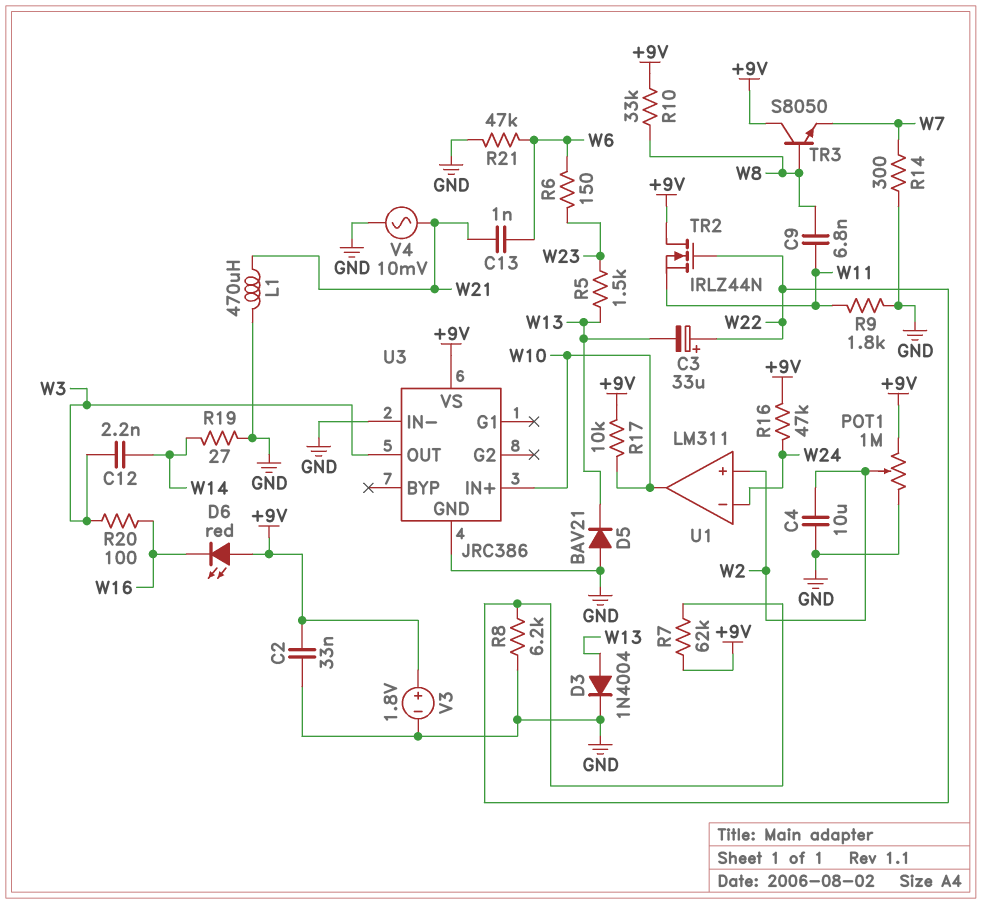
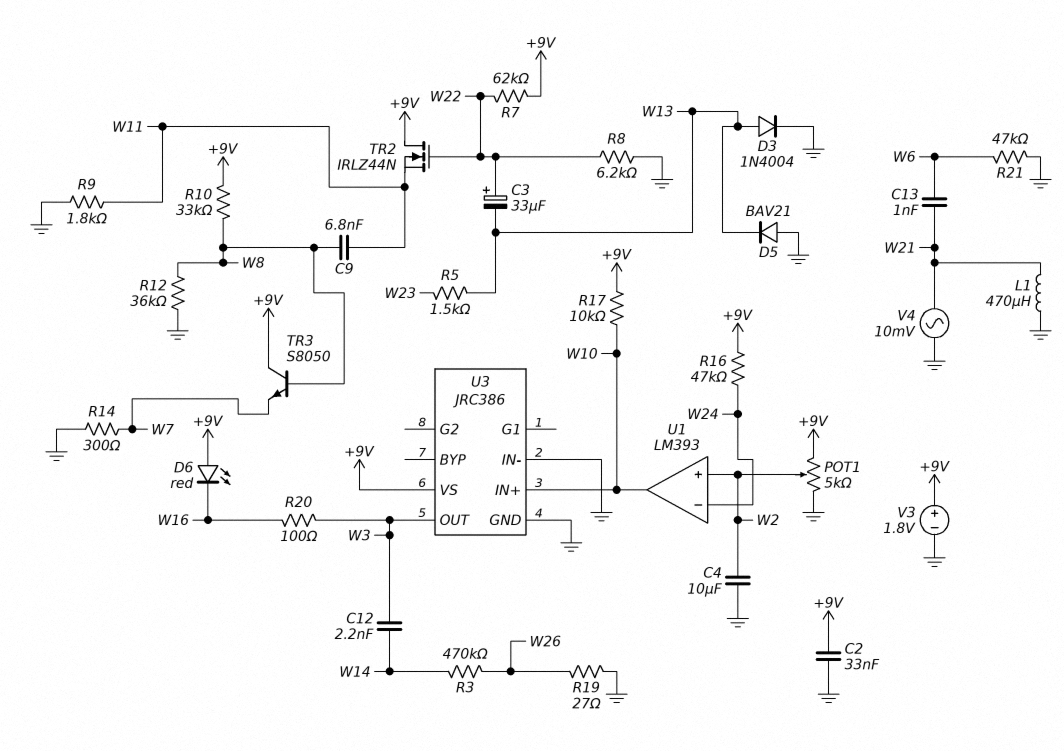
POT1: 1M (+9V, GND, wiper W2) -> 5k (+9V, GND, wiper W2)
R3: none -> 470k (W14, W26)
R6: 150 (W6, W23) -> none
R12: none -> 36k (GND, W8)
R19: 27 (GND, W14) -> 27 (GND, W26)
U1: LM311 -> LM393

